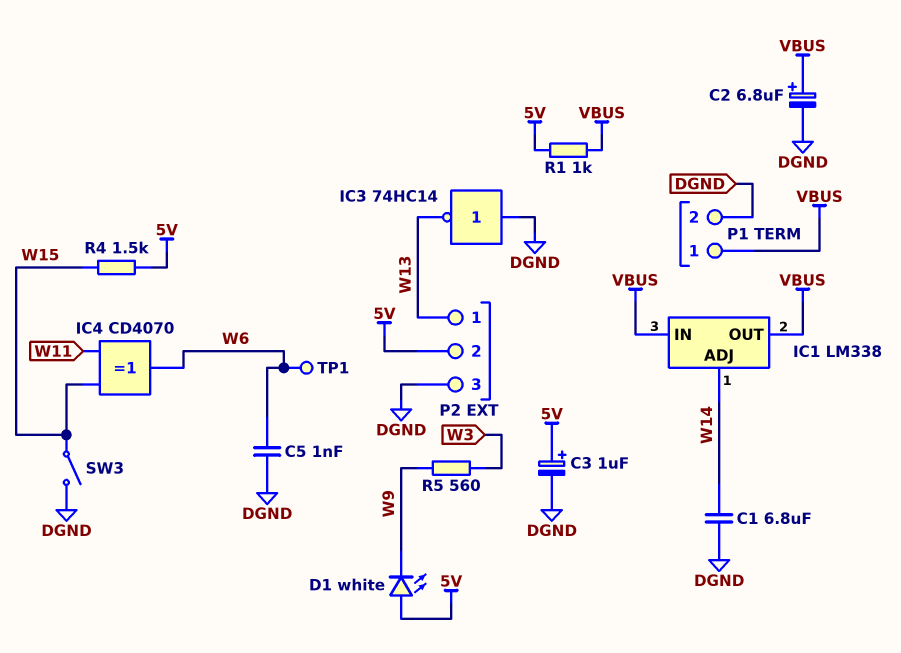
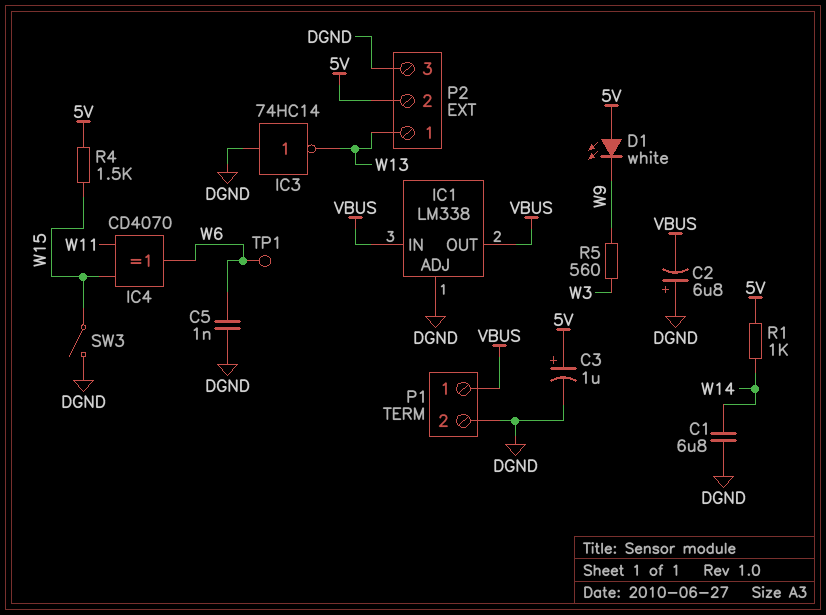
C2: 6.8uF (plus VBUS, minus DGND) -> 6.8uF (plus DGND, minus VBUS)
IC1 pin ADJ: W14 -> DGND
R1: 1k (5V, VBUS) -> 1k (5V, W14)

